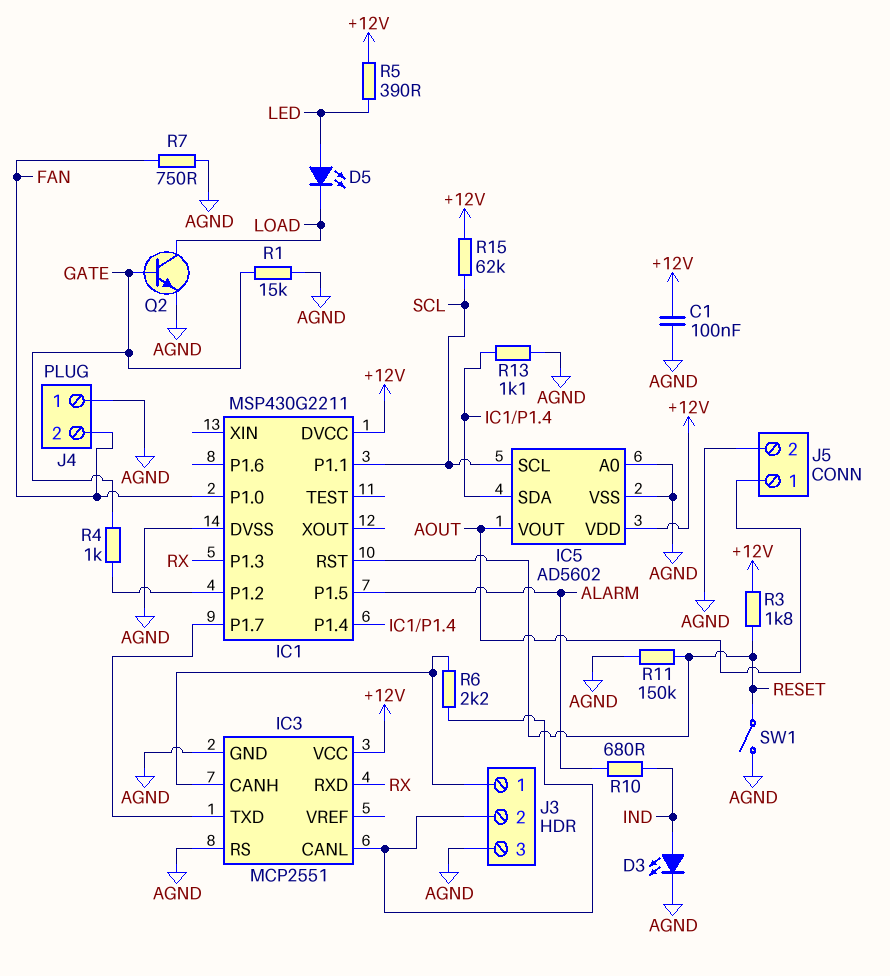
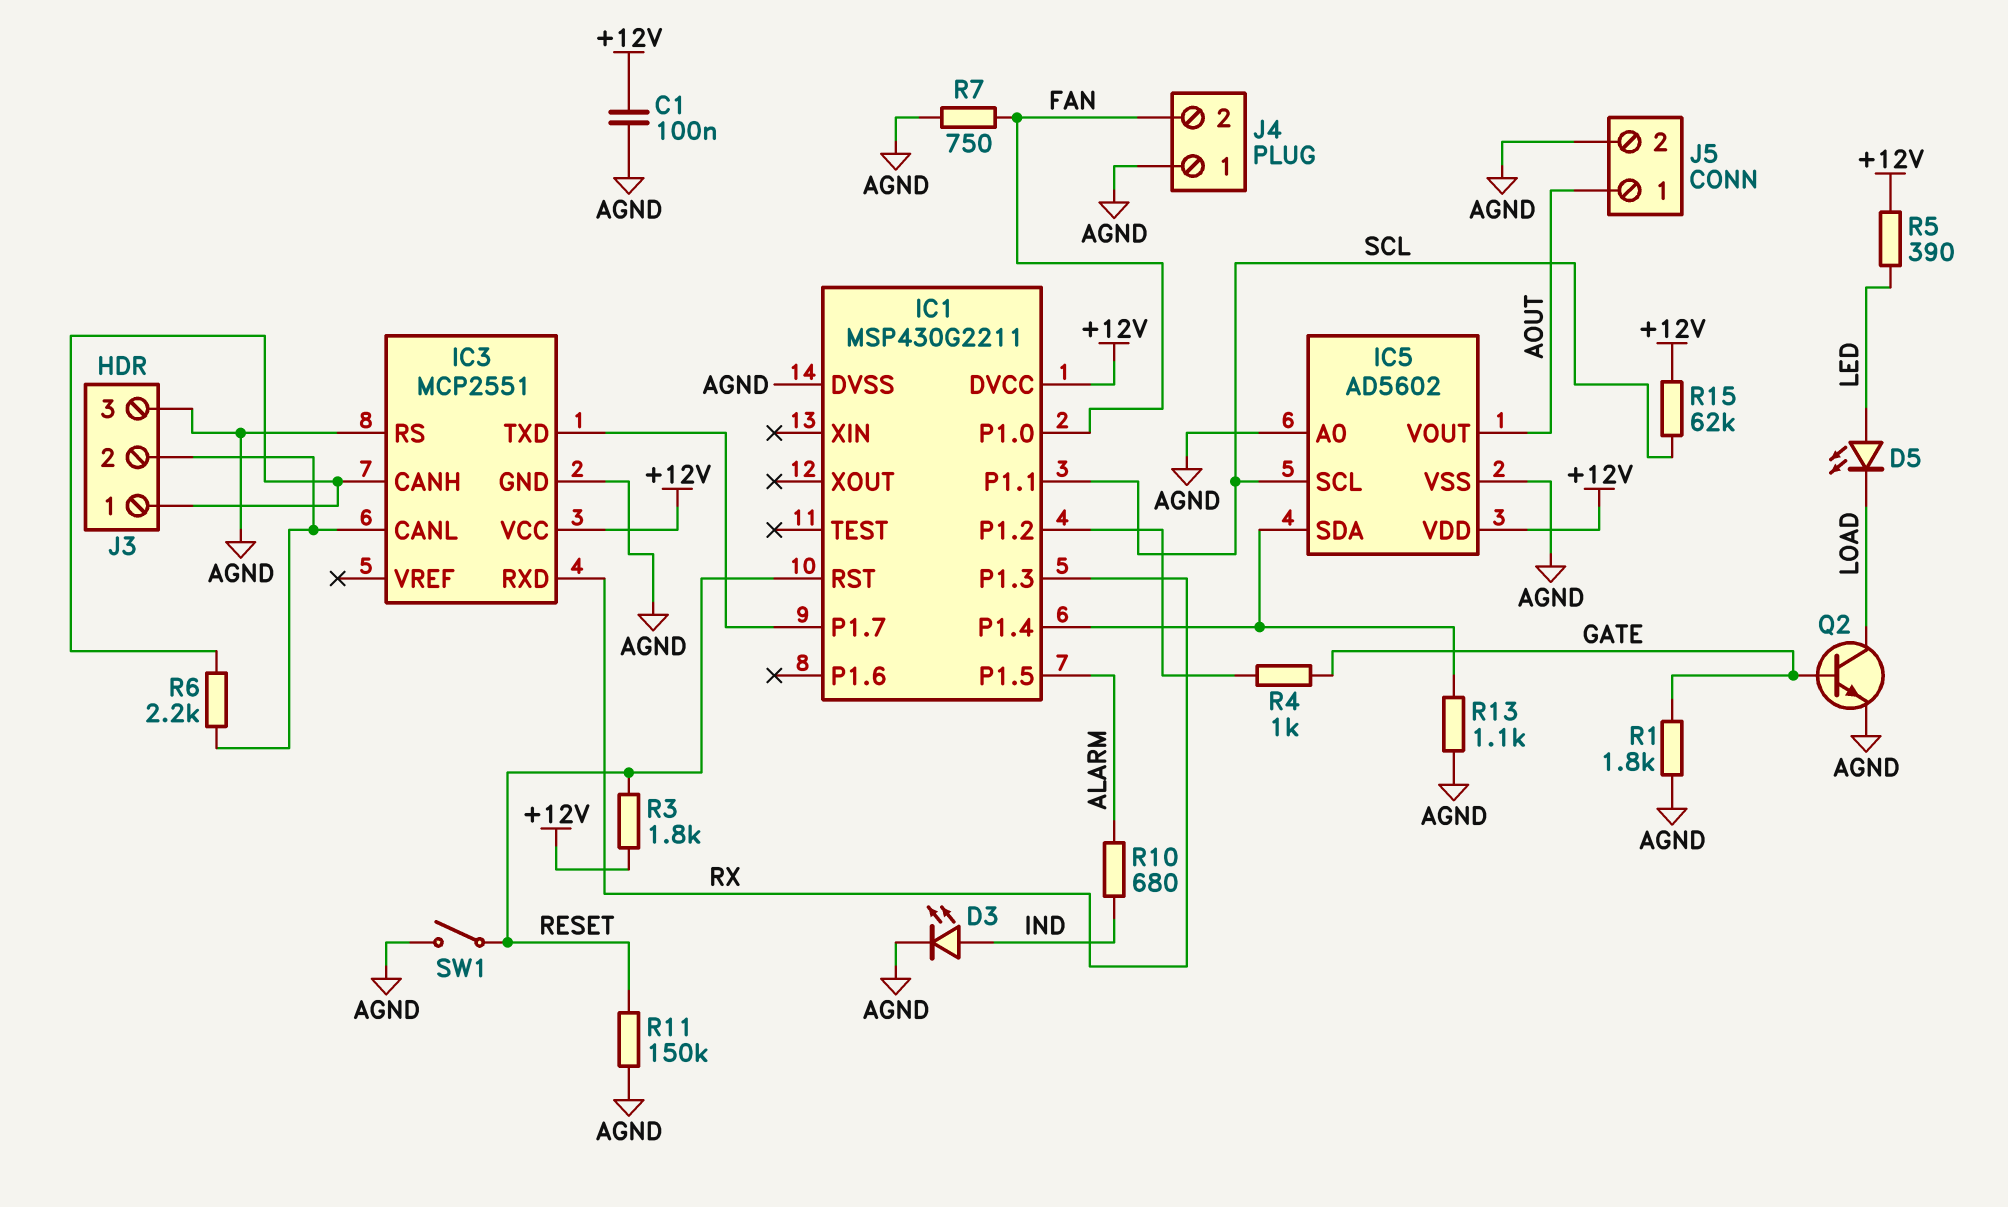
R1: 15k (AGND, GATE) -> 1.8k (AGND, GATE)

